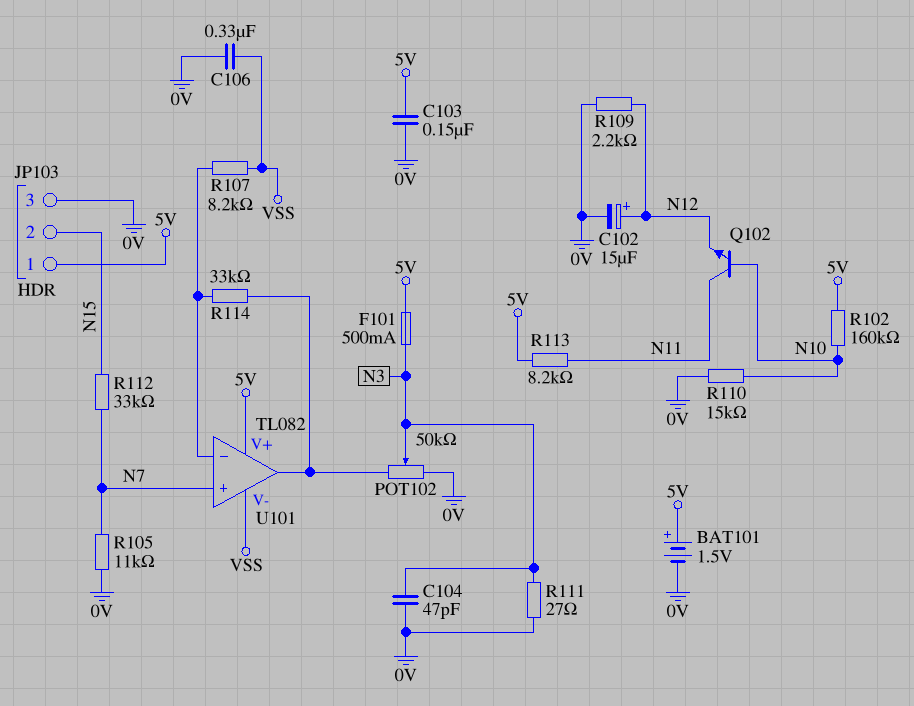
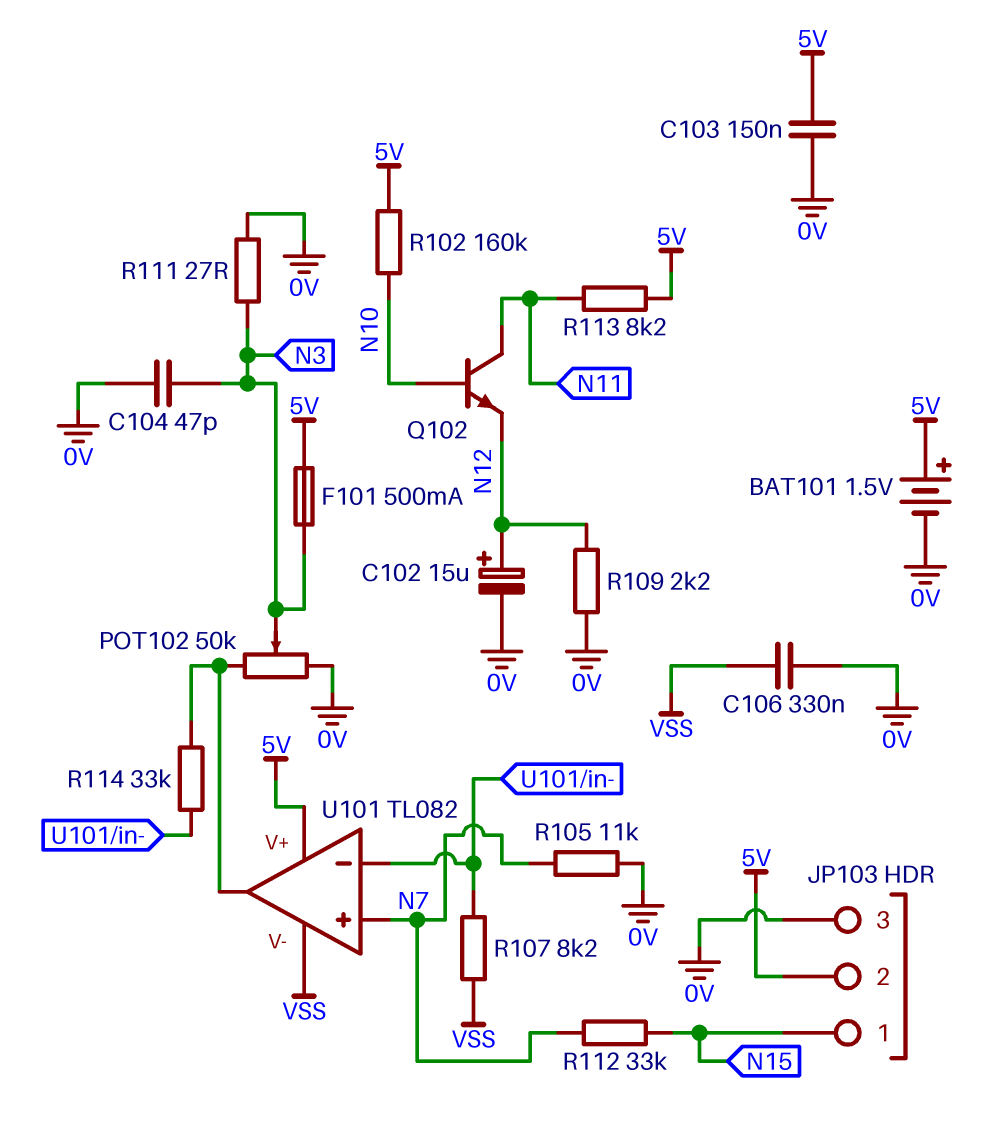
JP103 pin 1: 5V -> N15
JP103 pin 2: N15 -> 5V
R110: 15k (0V, N10) -> none

